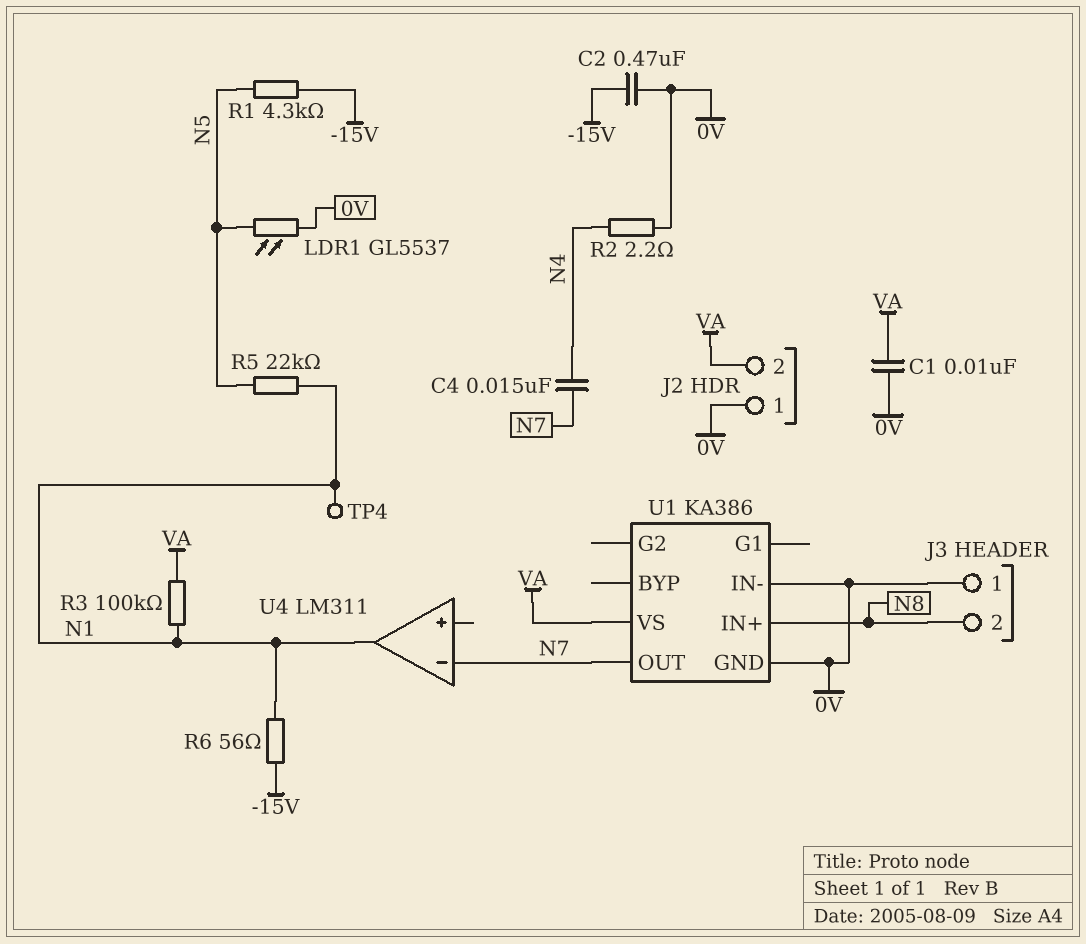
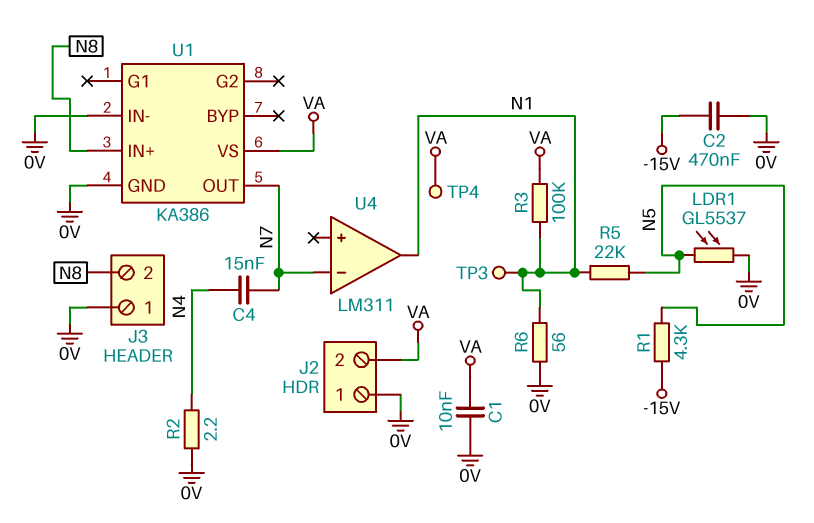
R6: 56 (-15V, N1) -> 56 (0V, N1)
TP3: none -> test point (N1)
TP4: test point (N1) -> test point (VA)

